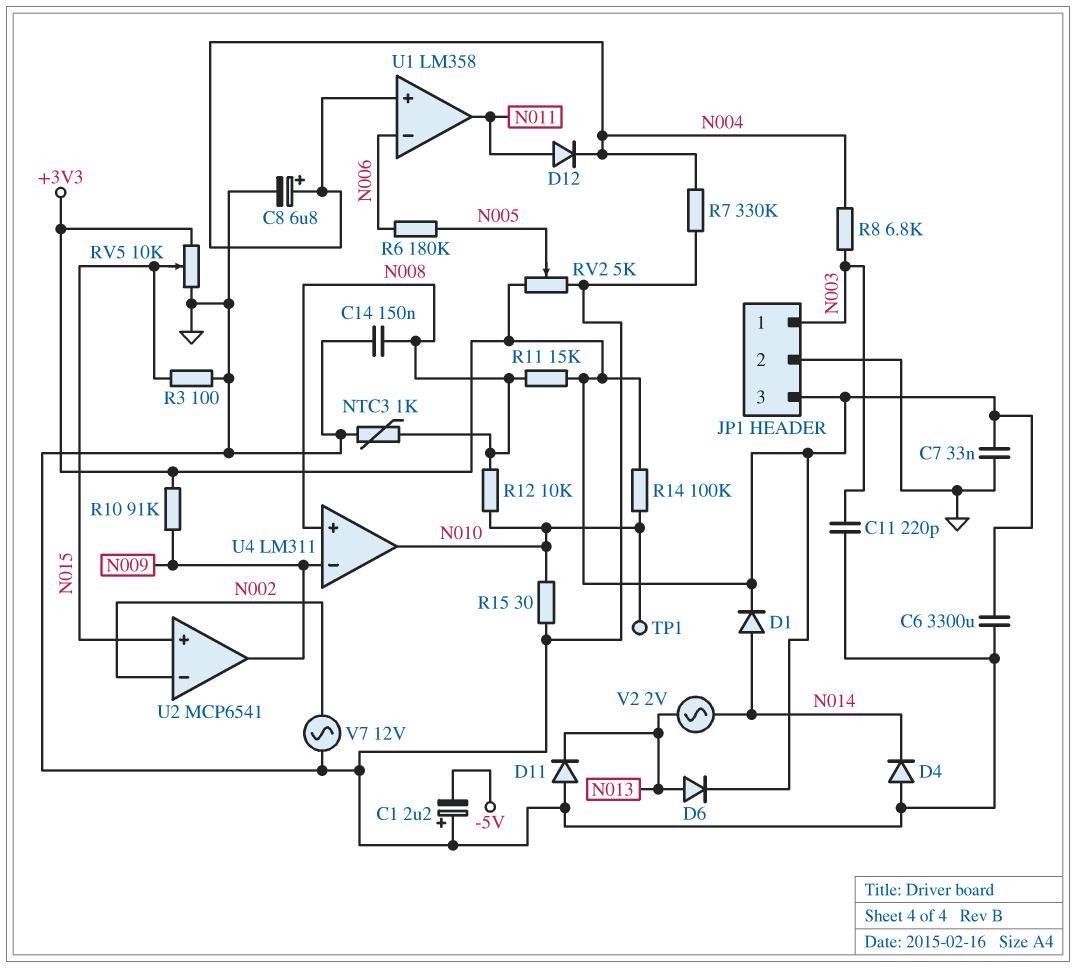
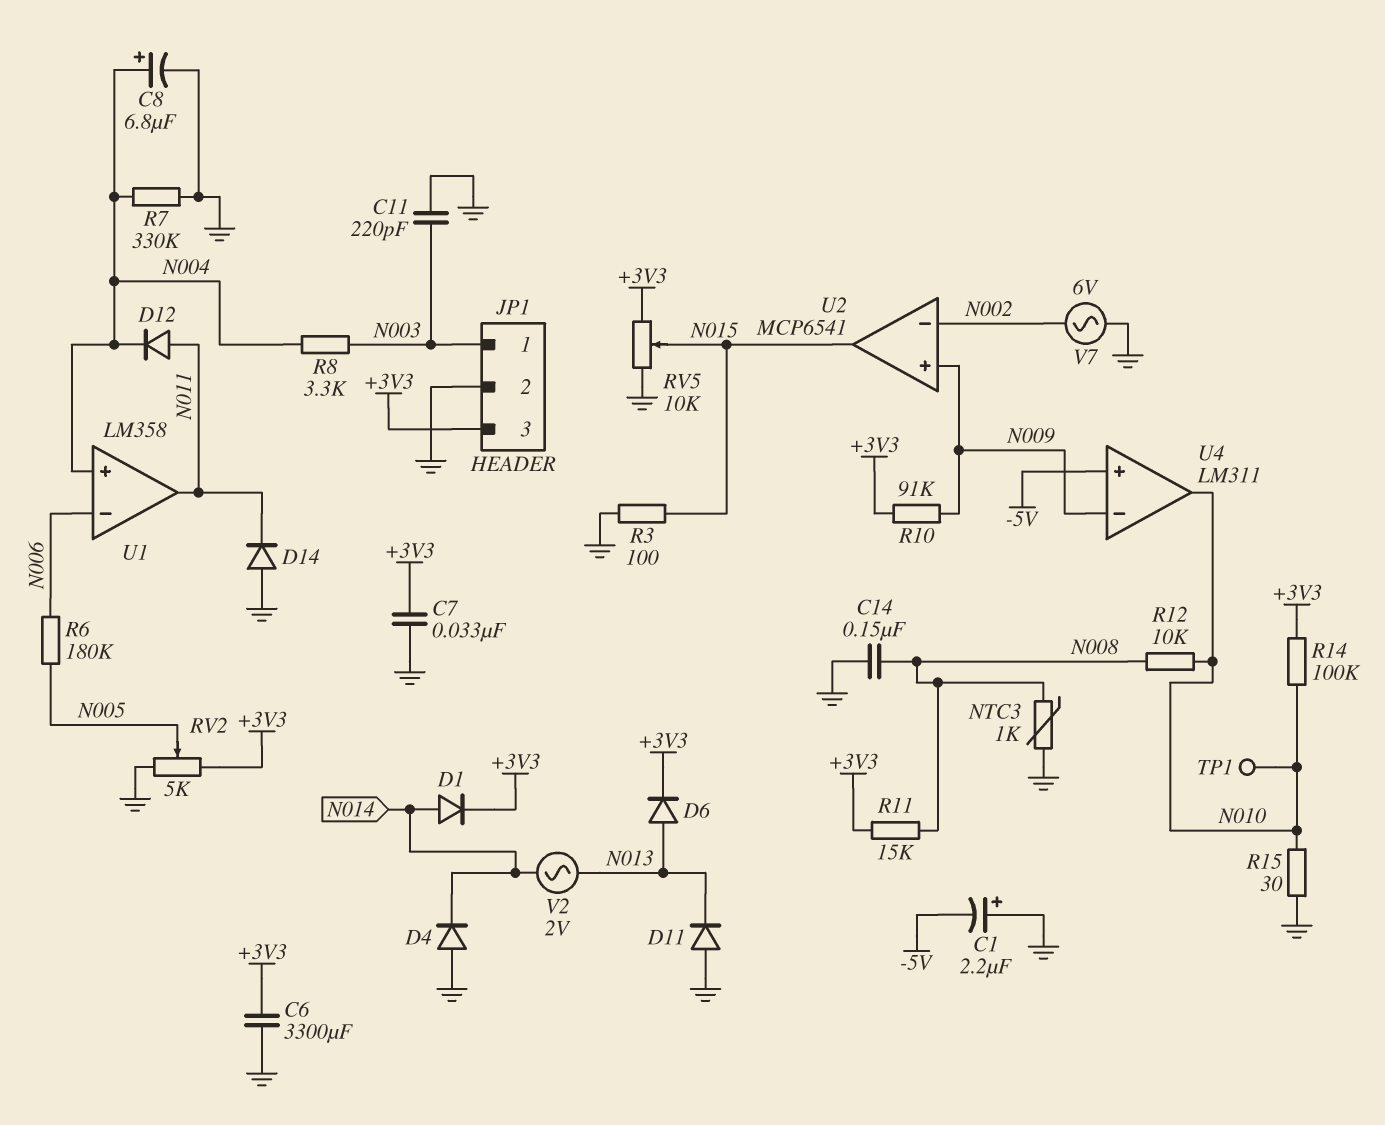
D14: none -> diode (A GND, K N011)
R8: 6.8k (N003, N004) -> 3.3k (N003, N004)
U2 pin in+: N015 -> N009
U2 pin out: N009 -> N015
U4 pin in+: N008 -> -5V
V7: AC 12V (GND, N002) -> AC 6V (GND, N002)

